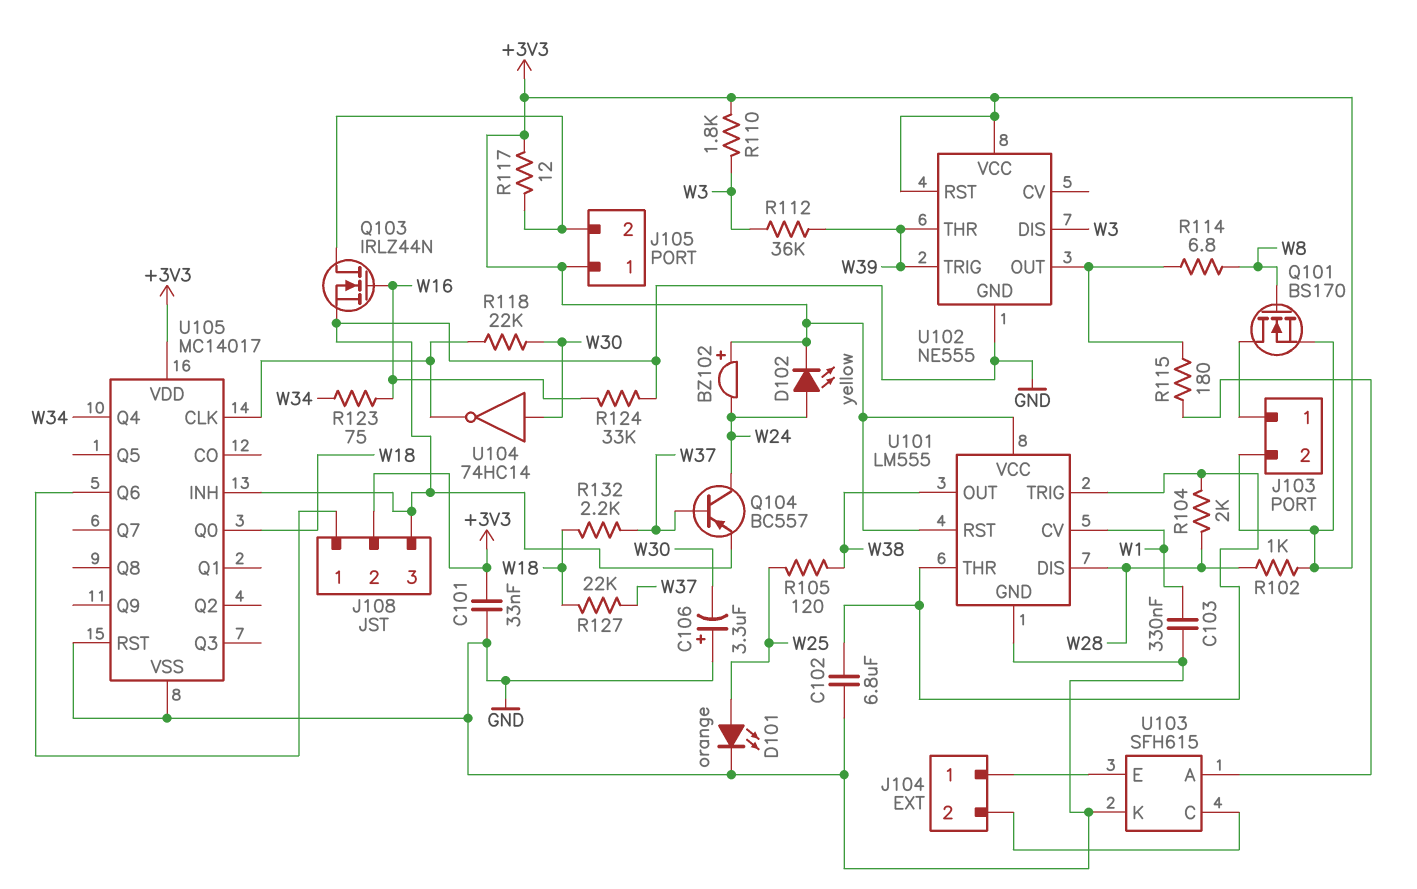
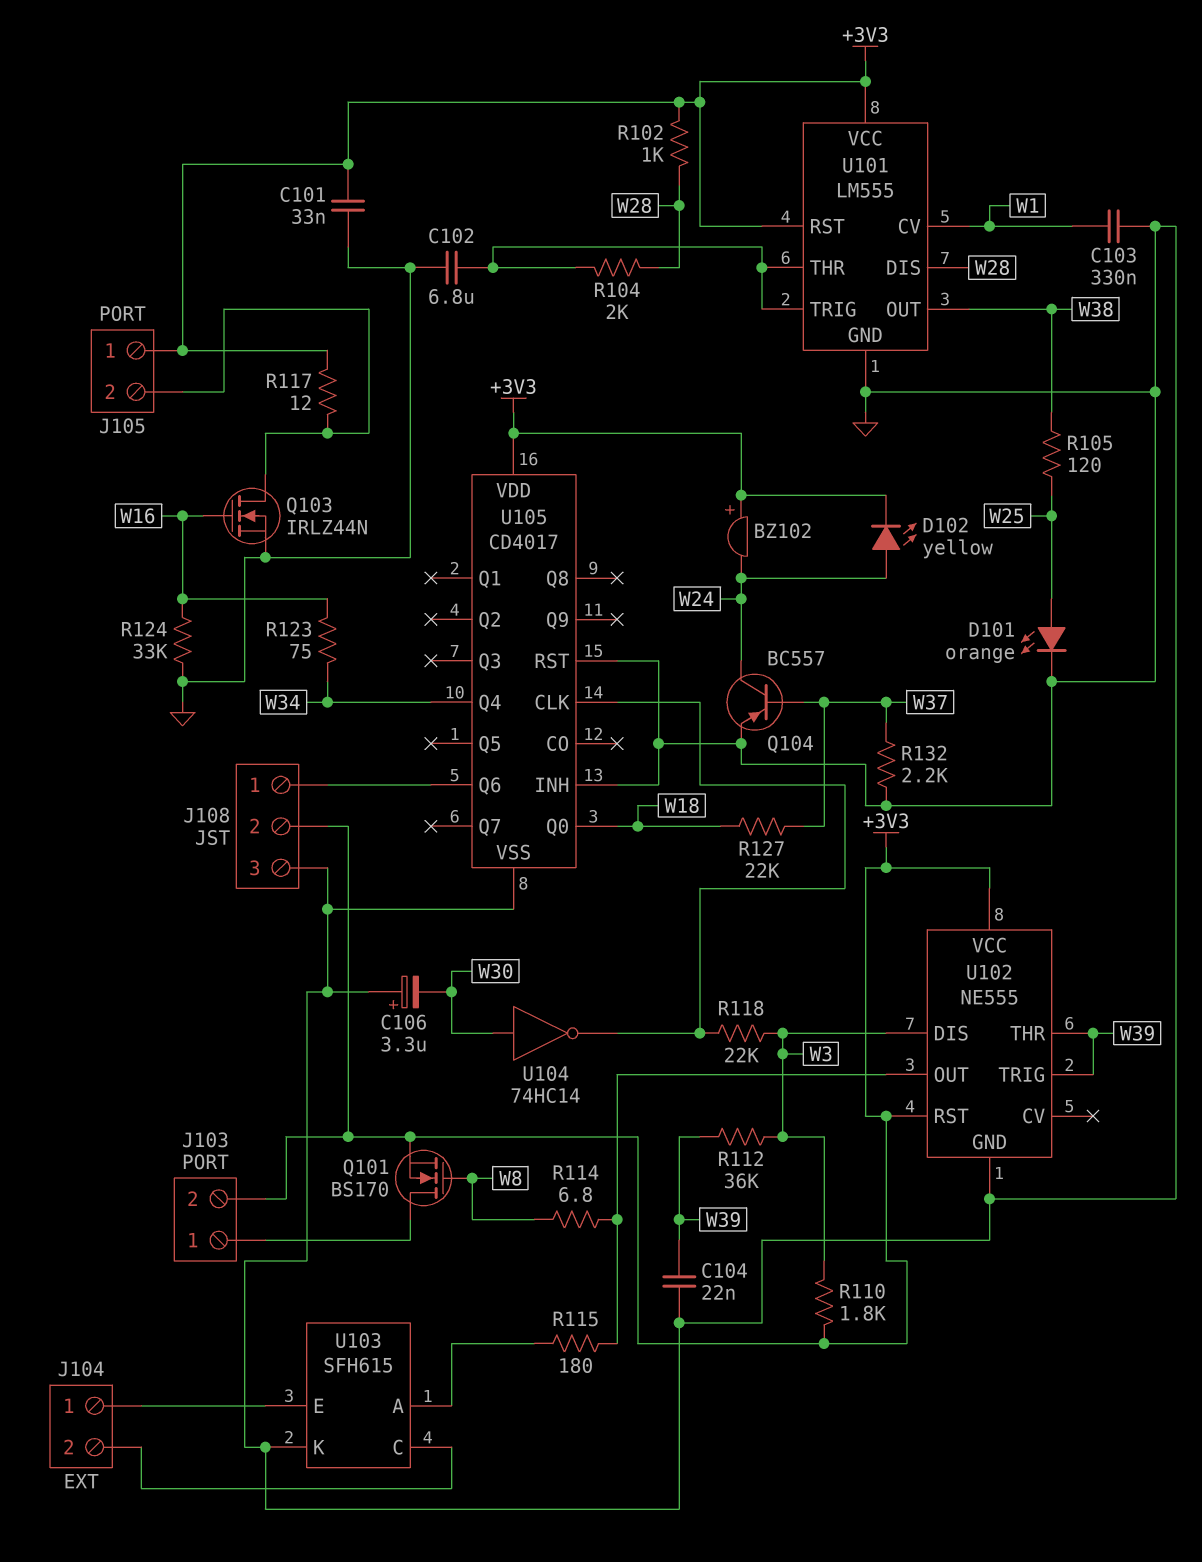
C104: none -> 22nF (GND, W39)
R118: 22k (U105/CLK, W30) -> 22k (U105/CLK, W3)
R132: 2.2k (W18, W37) -> 2.2k (GND, W37)
U105: MC14017 -> CD4017

